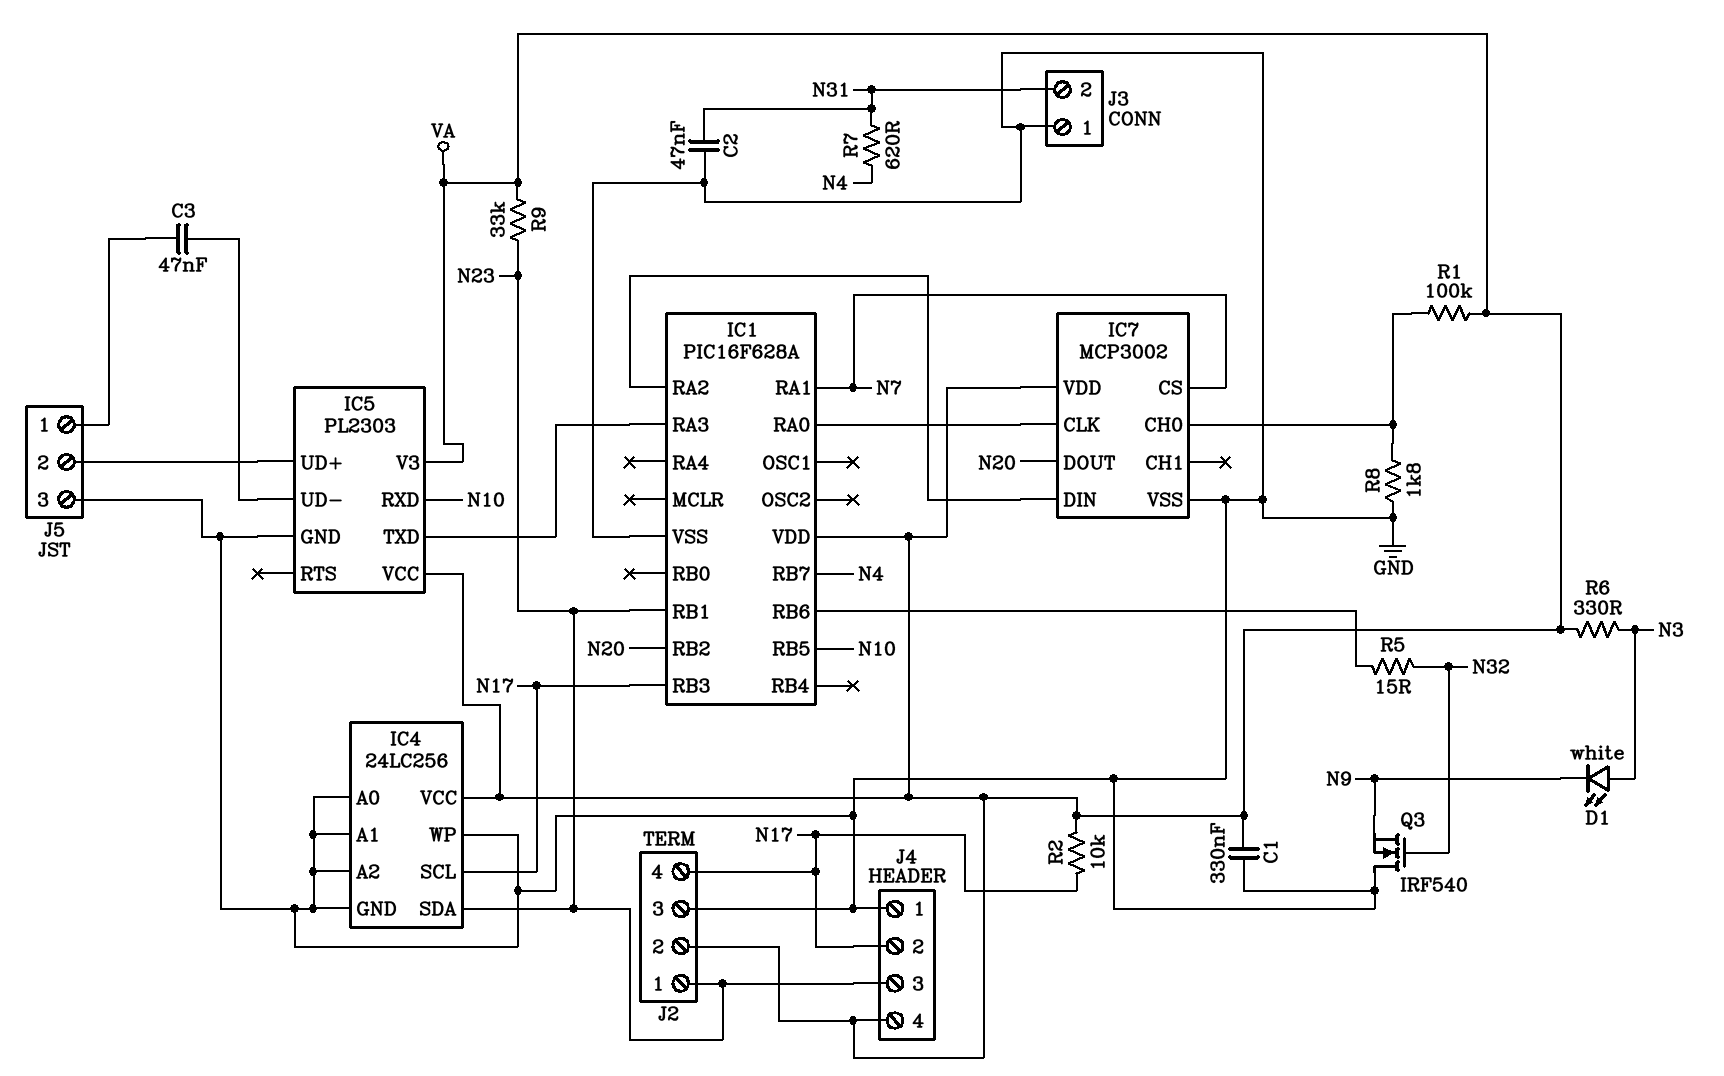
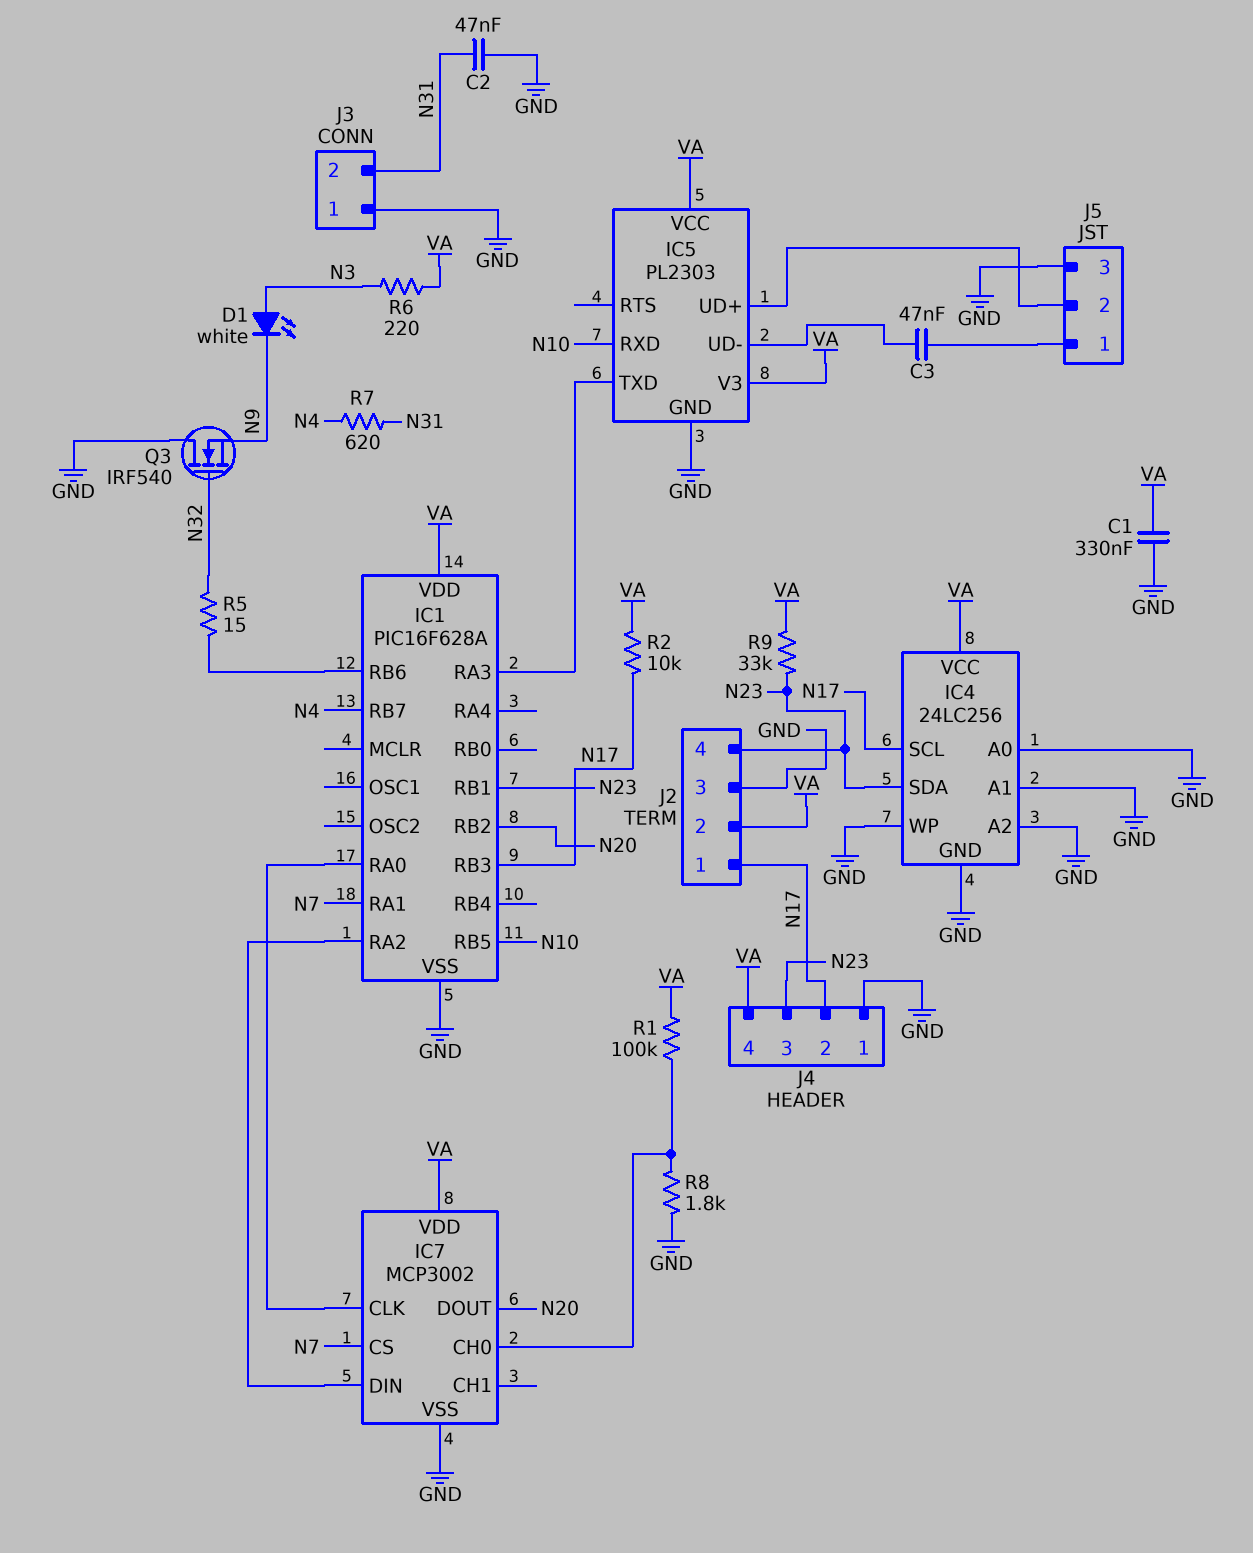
J2 pin 1: N23 -> N17
J2 pin 4: N17 -> N23
R6: 330 (N3, VA) -> 220 (N3, VA)

